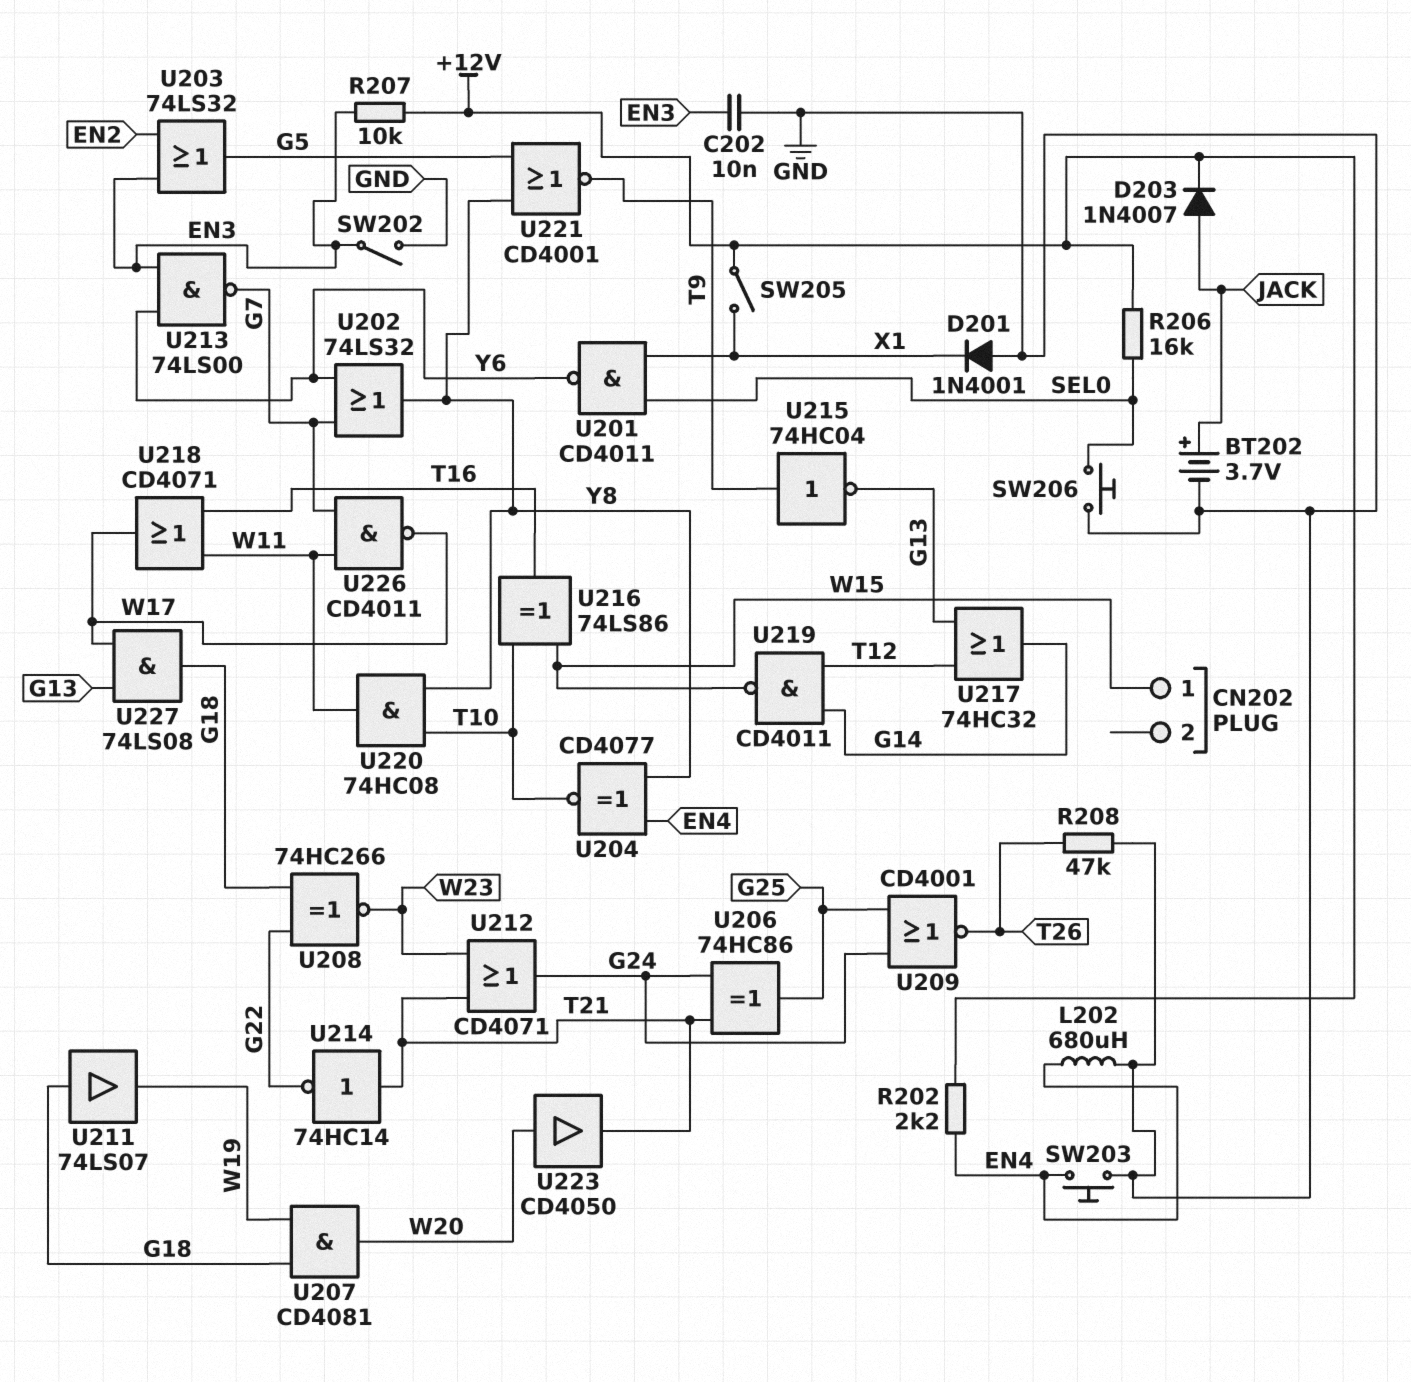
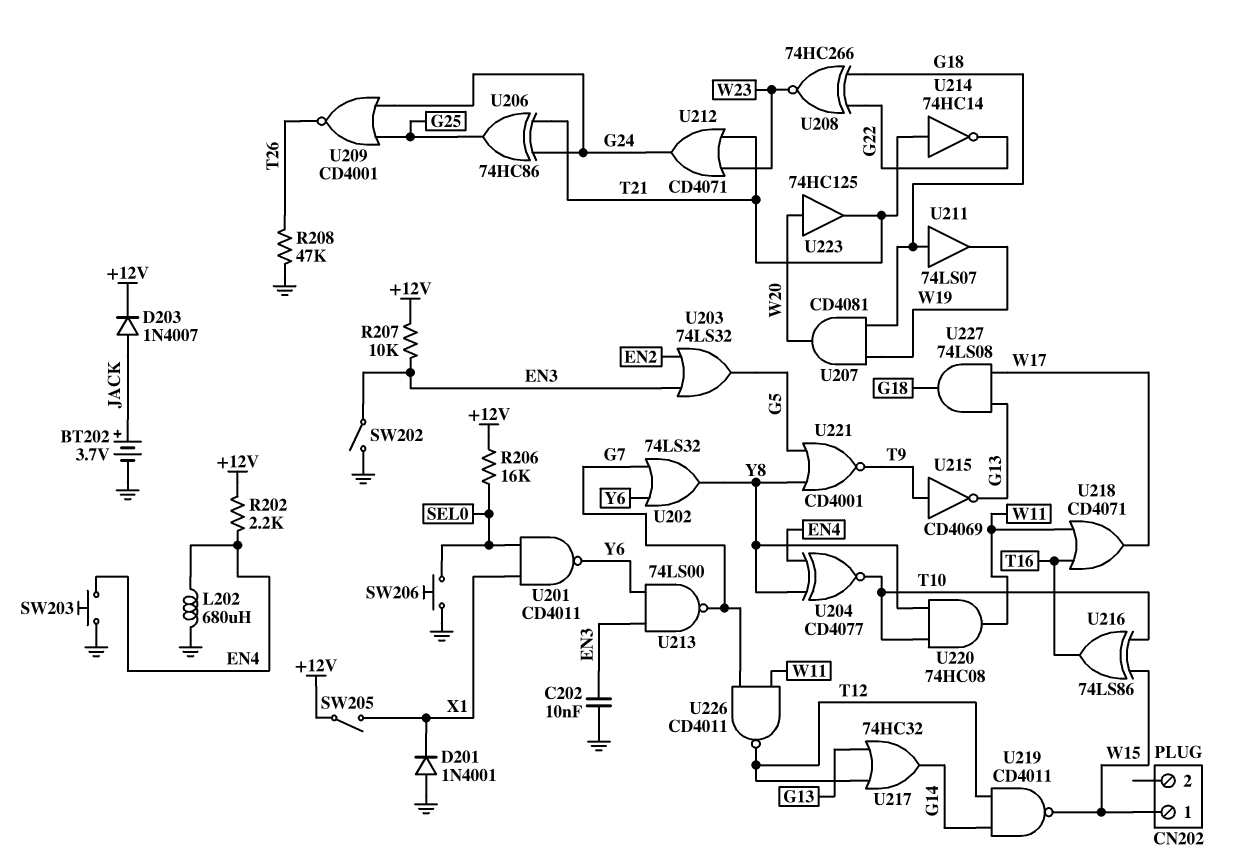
U215: NOT 74HC04 (in T9, out G13) -> NOT CD4069 (in T9, out G13)
U223: buffer CD4050 (in W20, out T21) -> buffer 74HC125 (in W20, out T21)
U226: NAND CD4011 (in G7, in W11, out W17) -> NAND CD4011 (in G7, in W11, out T12)

